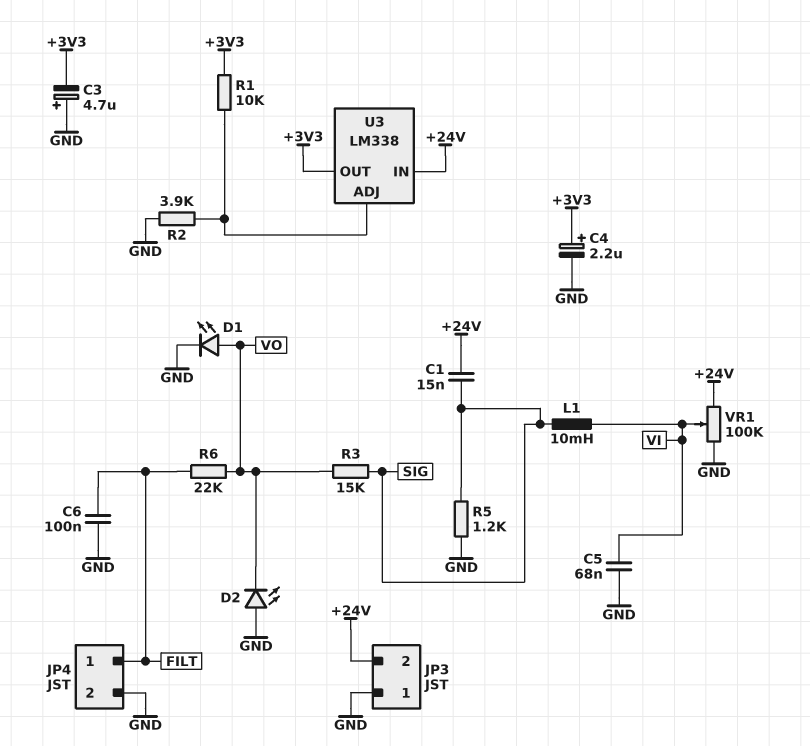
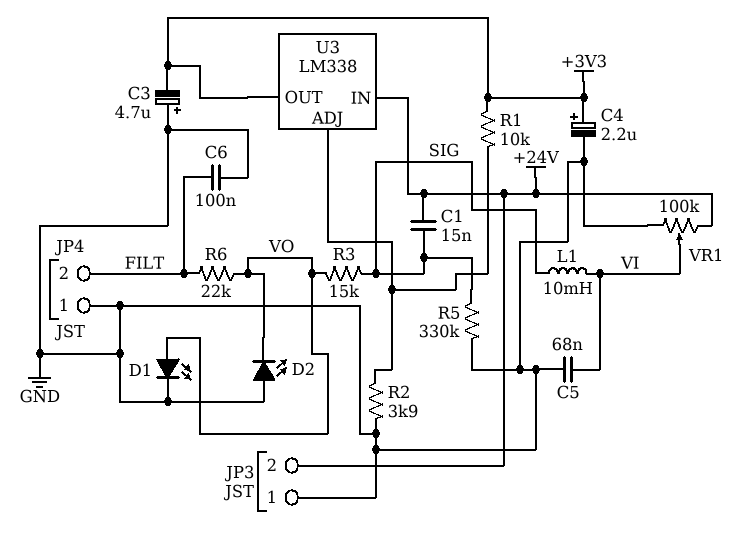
JP4 pin 1: FILT -> GND
JP4 pin 2: GND -> FILT
R5: 1.2k (GND, SIG) -> 330k (GND, SIG)

